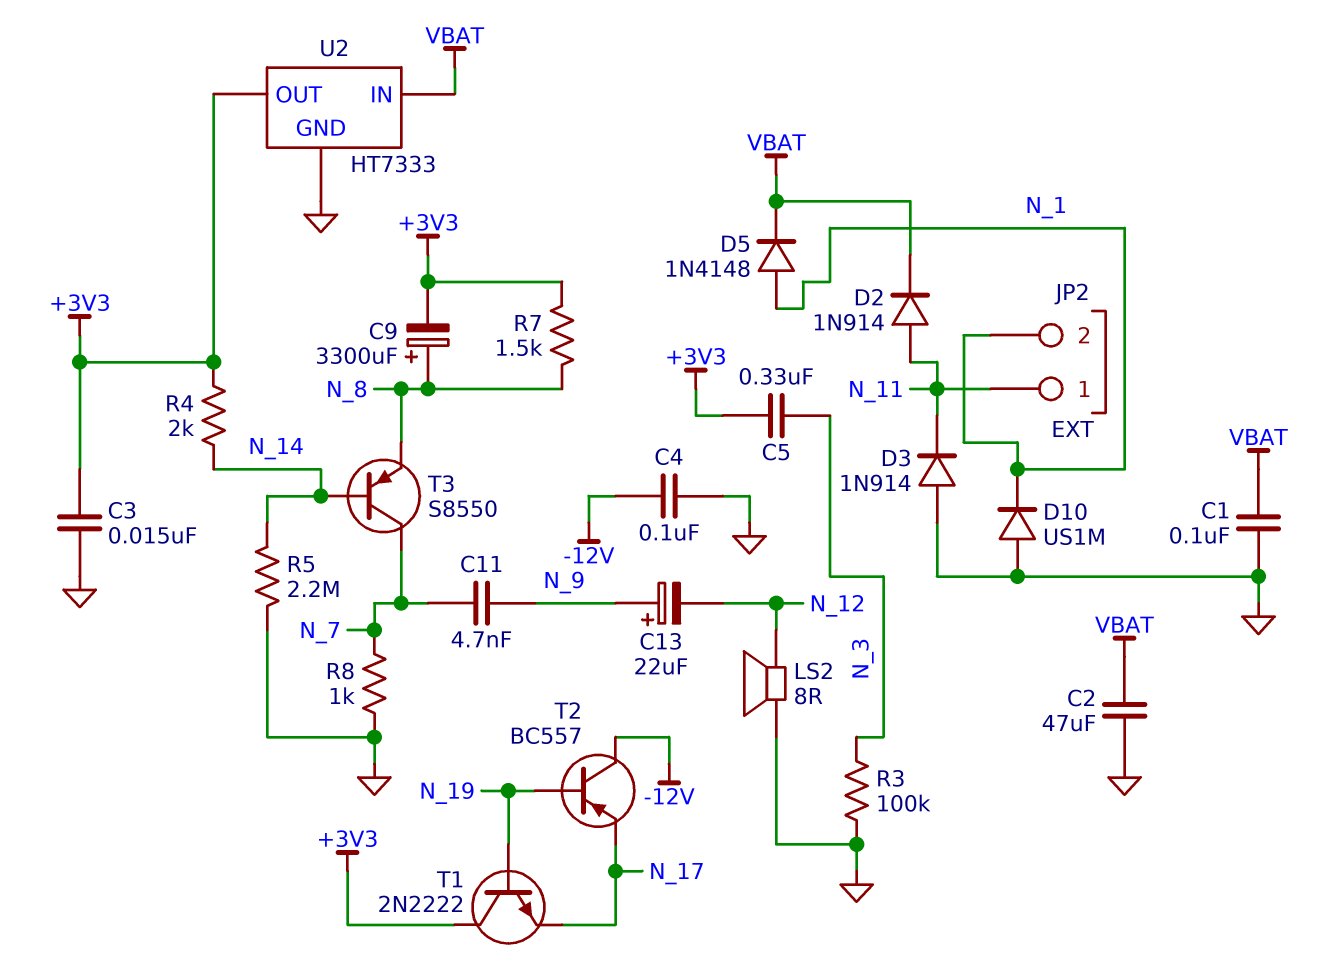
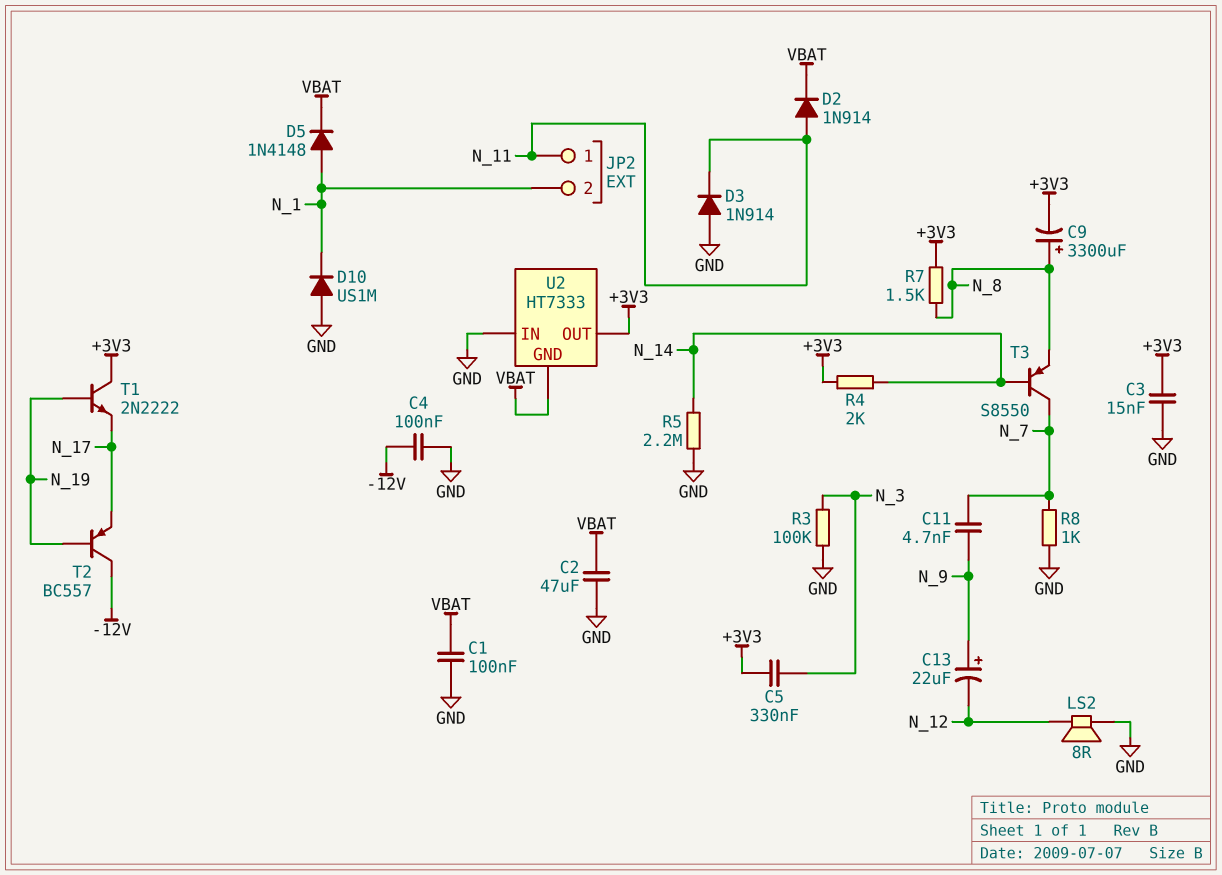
U2 pin GND: GND -> VBAT
U2 pin IN: VBAT -> GND

